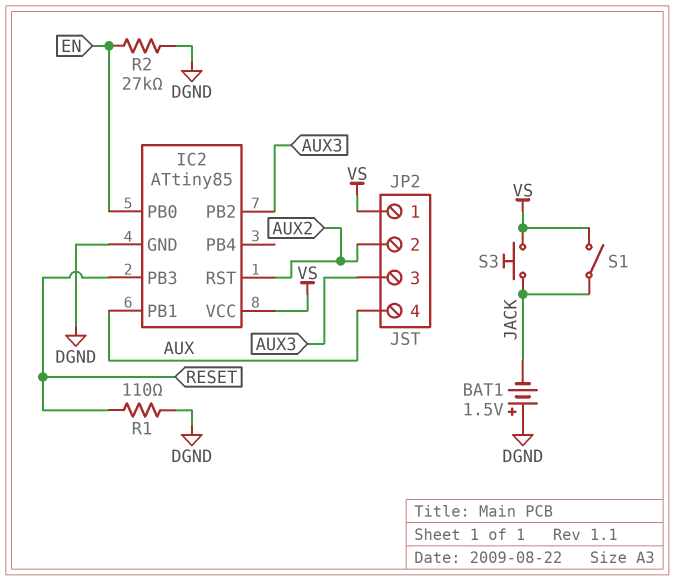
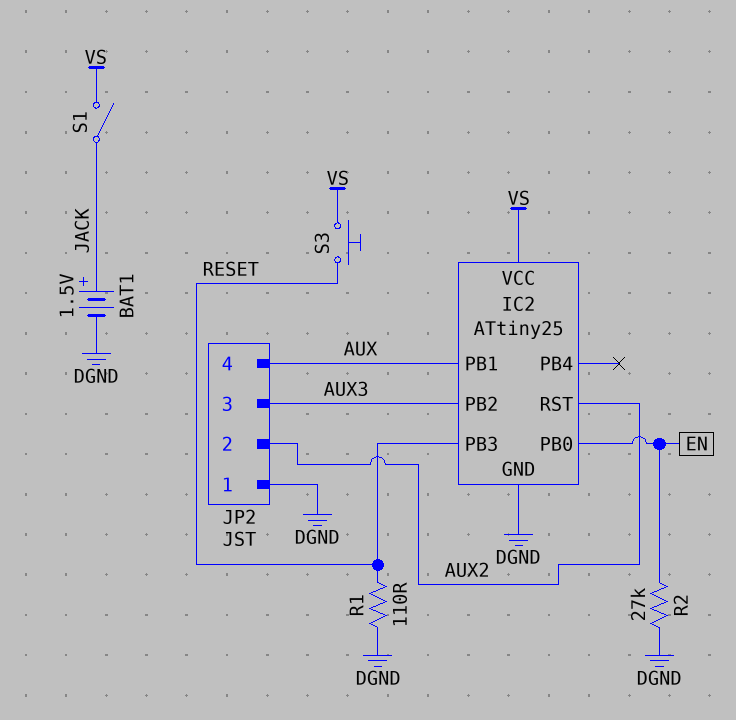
BAT1: 1.5V (plus DGND, minus JACK) -> 1.5V (plus JACK, minus DGND)
IC2: ATtiny85 -> ATtiny25
JP2 pin 1: VS -> DGND
S3: button (JACK, VS) -> button (RESET, VS)

